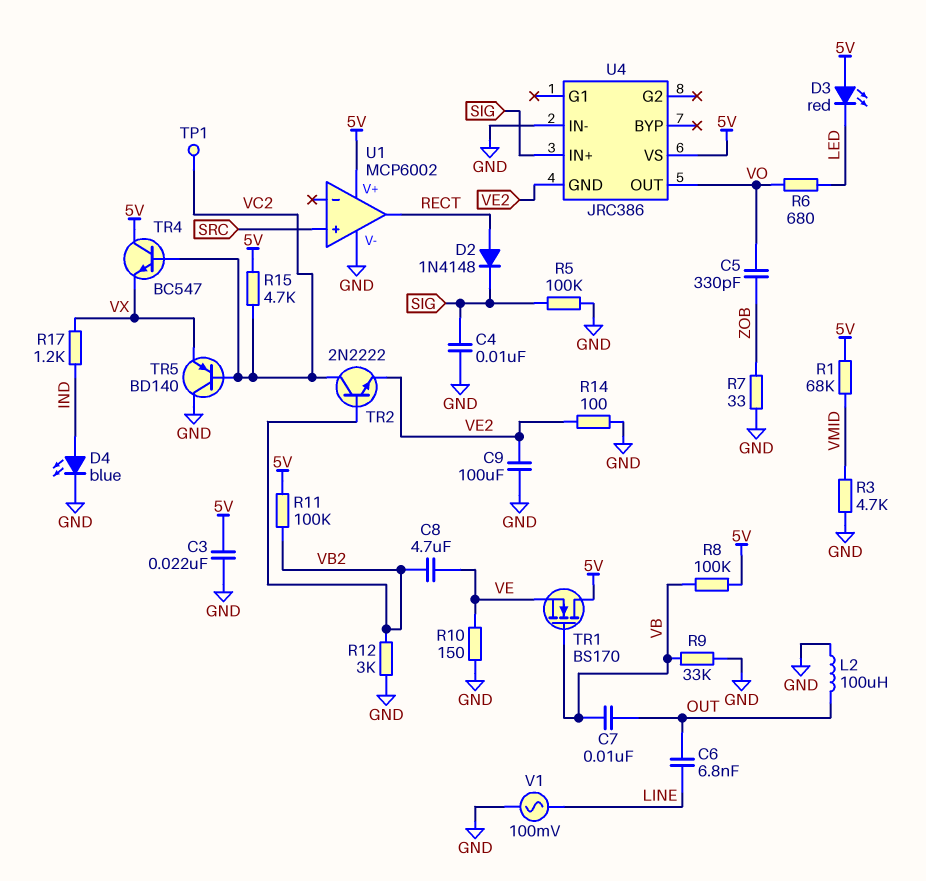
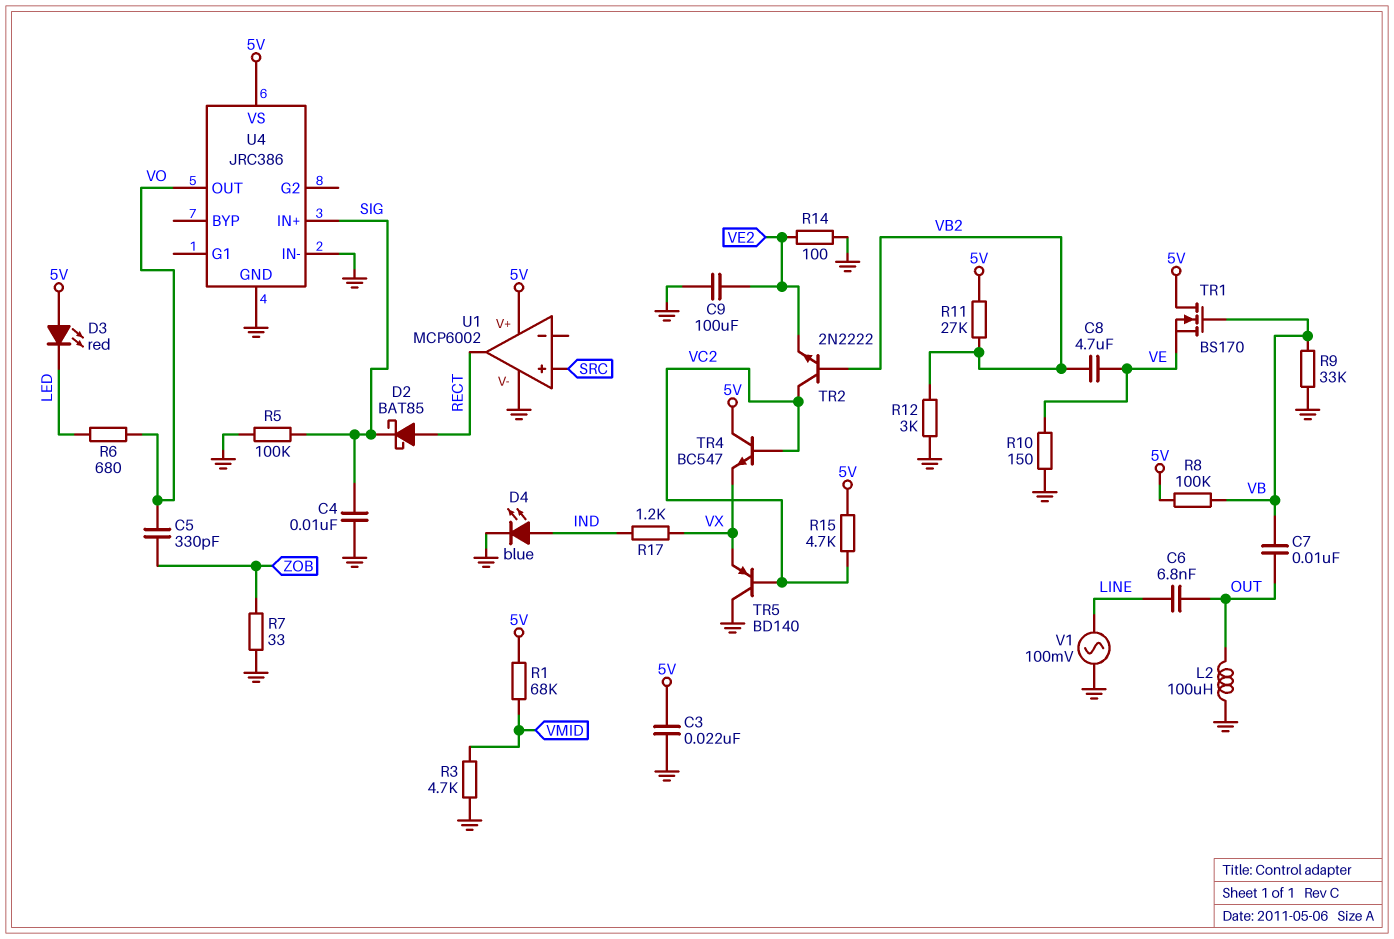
D2: diode 1N4148 (A RECT, K SIG) -> schottky BAT85 (A RECT, K SIG)
R11: 100k (5V, VB2) -> 27k (5V, VB2)
TP1: test point (VC2) -> none
U4 pin GND: VE2 -> GND

